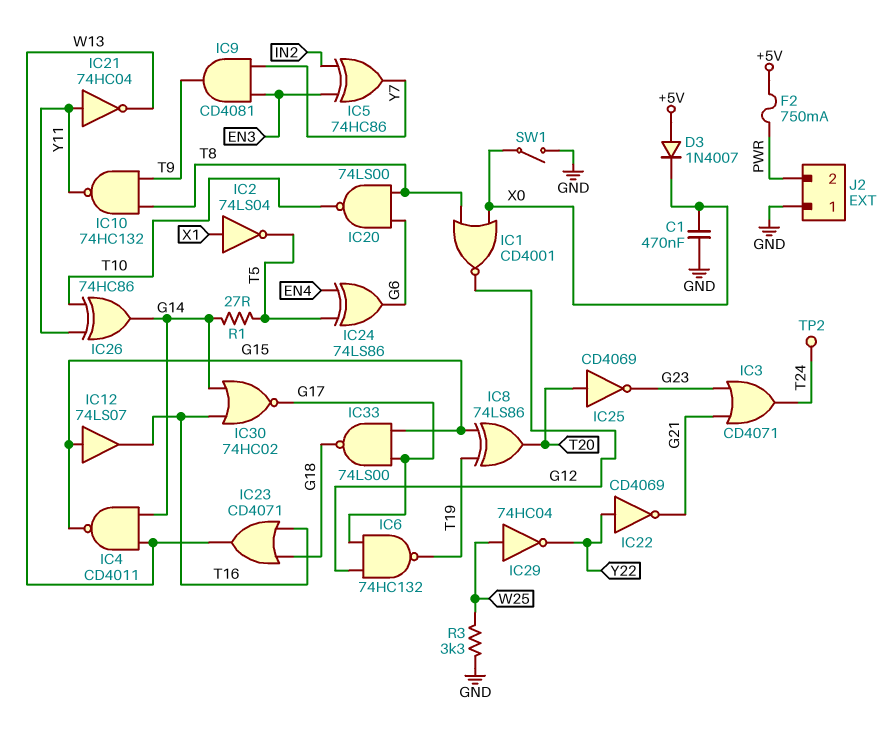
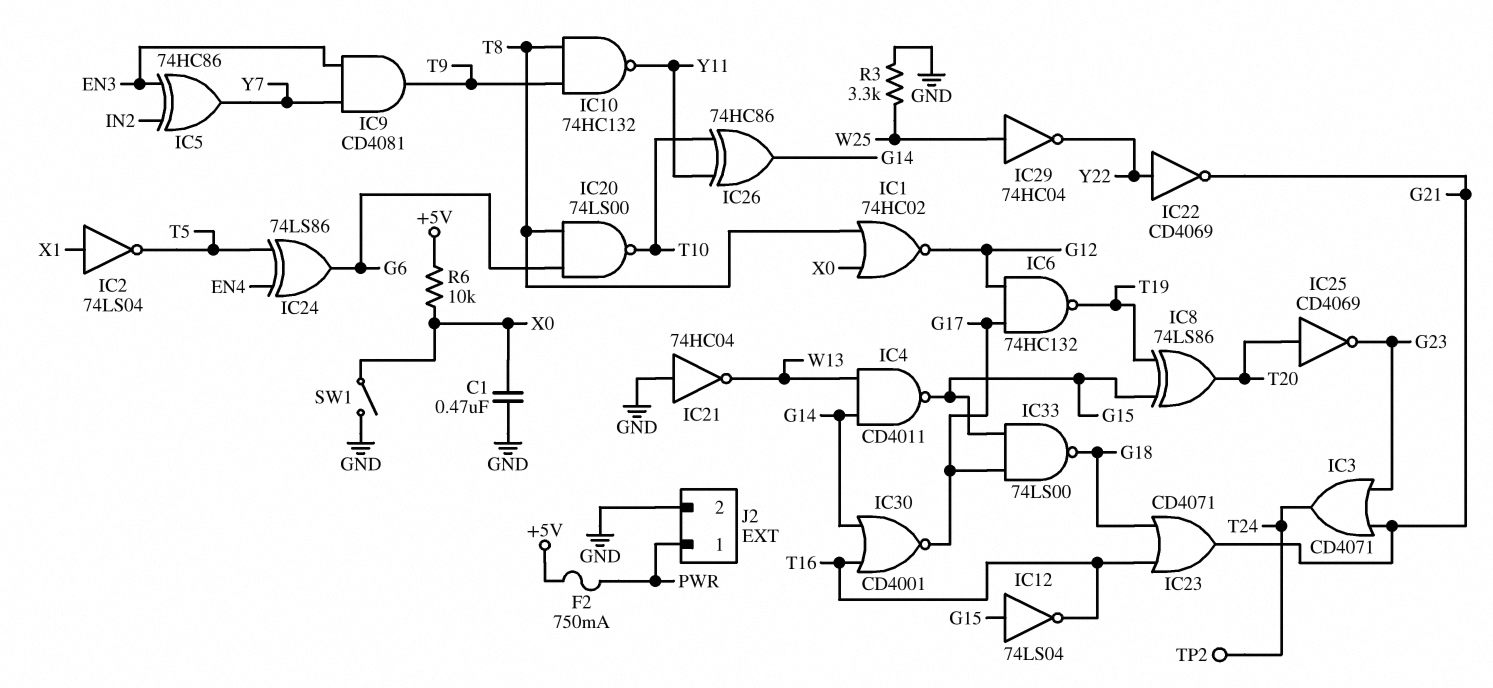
D3: diode 1N4007 (A +5V, K X0) -> none
IC1: NOR CD4001 (in T8, in X0, out G12) -> NOR 74HC02 (in T8, in X0, out G12)
IC12: buffer 74LS07 (in G15, out T16) -> NOT 74LS04 (in G15, out T16)
IC21: NOT 74HC04 (in Y11, out W13) -> NOT 74HC04 (in GND, out W13)
IC23: OR CD4071 (in G18, in T16, out W13) -> OR CD4071 (in G18, in T16, out G21)
IC30: NOR 74HC02 (in G14, in T16, out G17) -> NOR CD4001 (in G14, in T16, out G17)
J2 pin 1: GND -> PWR
J2 pin 2: PWR -> GND
R1: 27 (G14, T5) -> none
R6: none -> 10k (+5V, X0)

